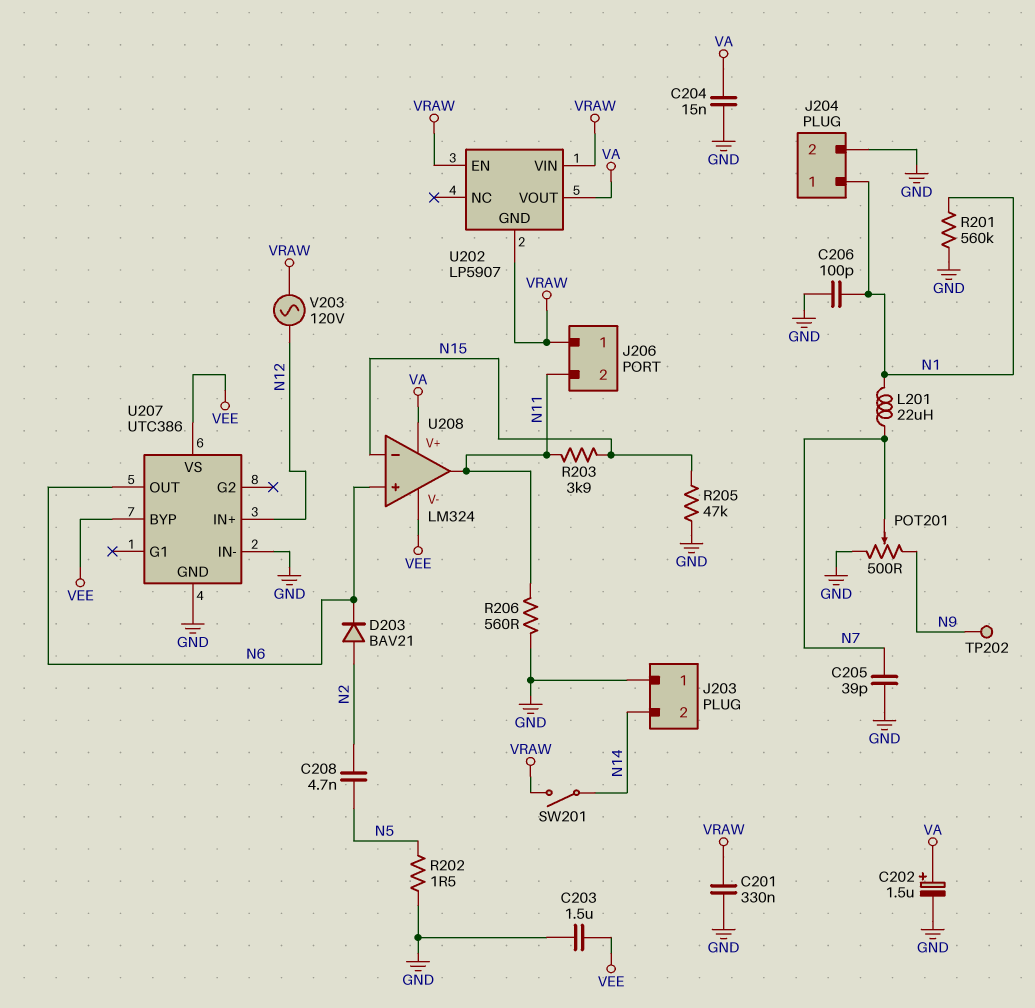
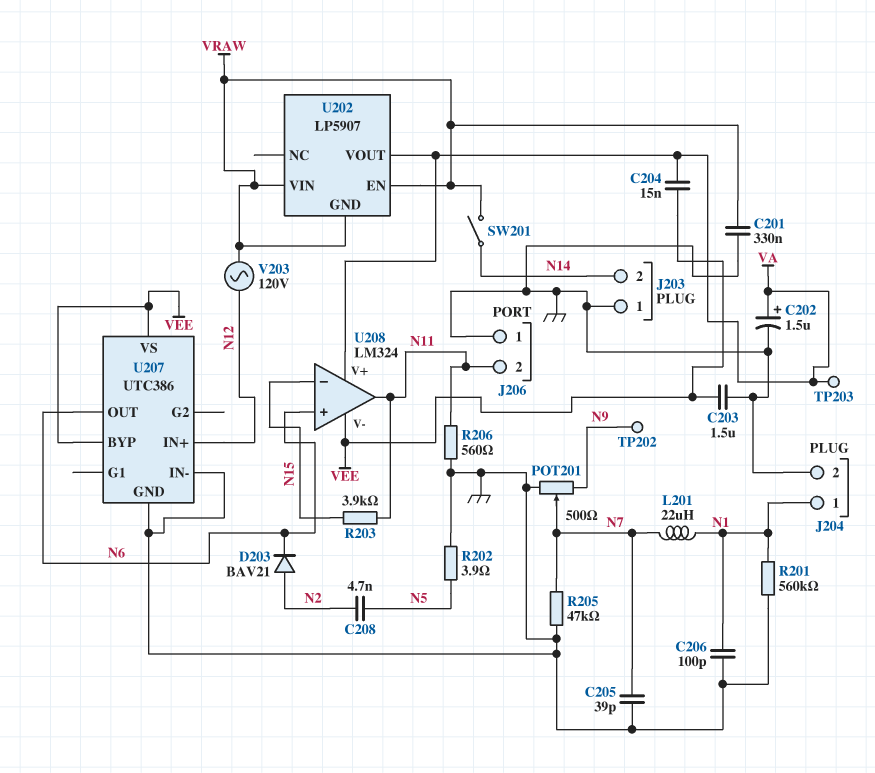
C204: 15nF (GND, VA) -> 15nF (VA, VEE)
J206 pin 1: VRAW -> GND
R202: 1.5 (GND, N5) -> 3.9 (GND, N5)
R205: 47k (GND, N15) -> 47k (GND, N7)
TP203: none -> test point (VA)

